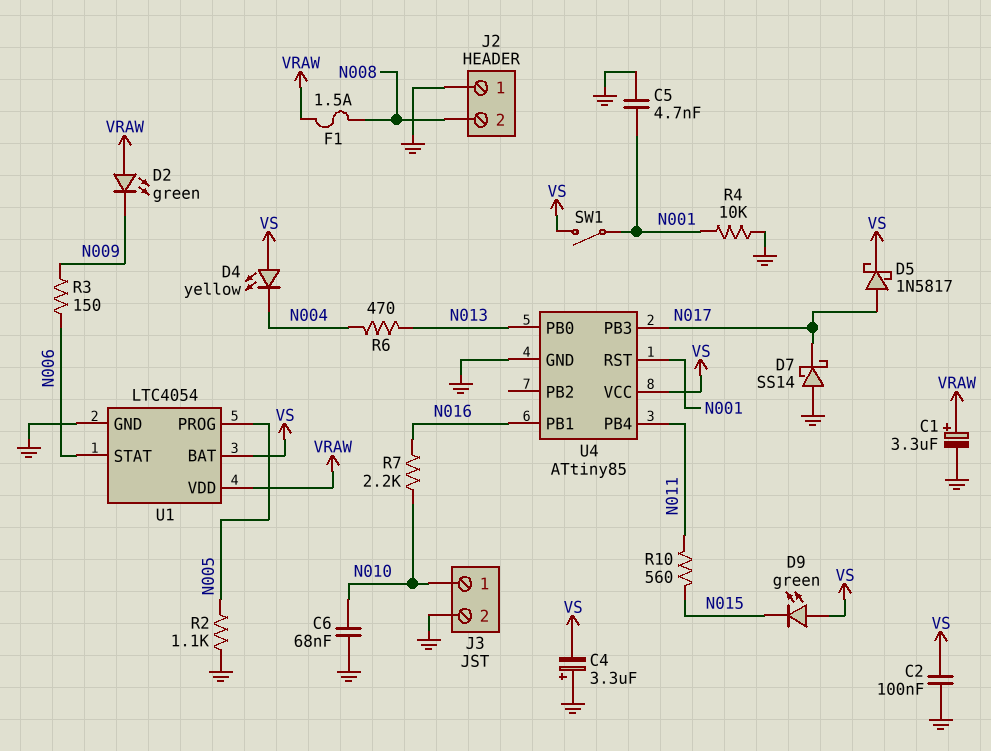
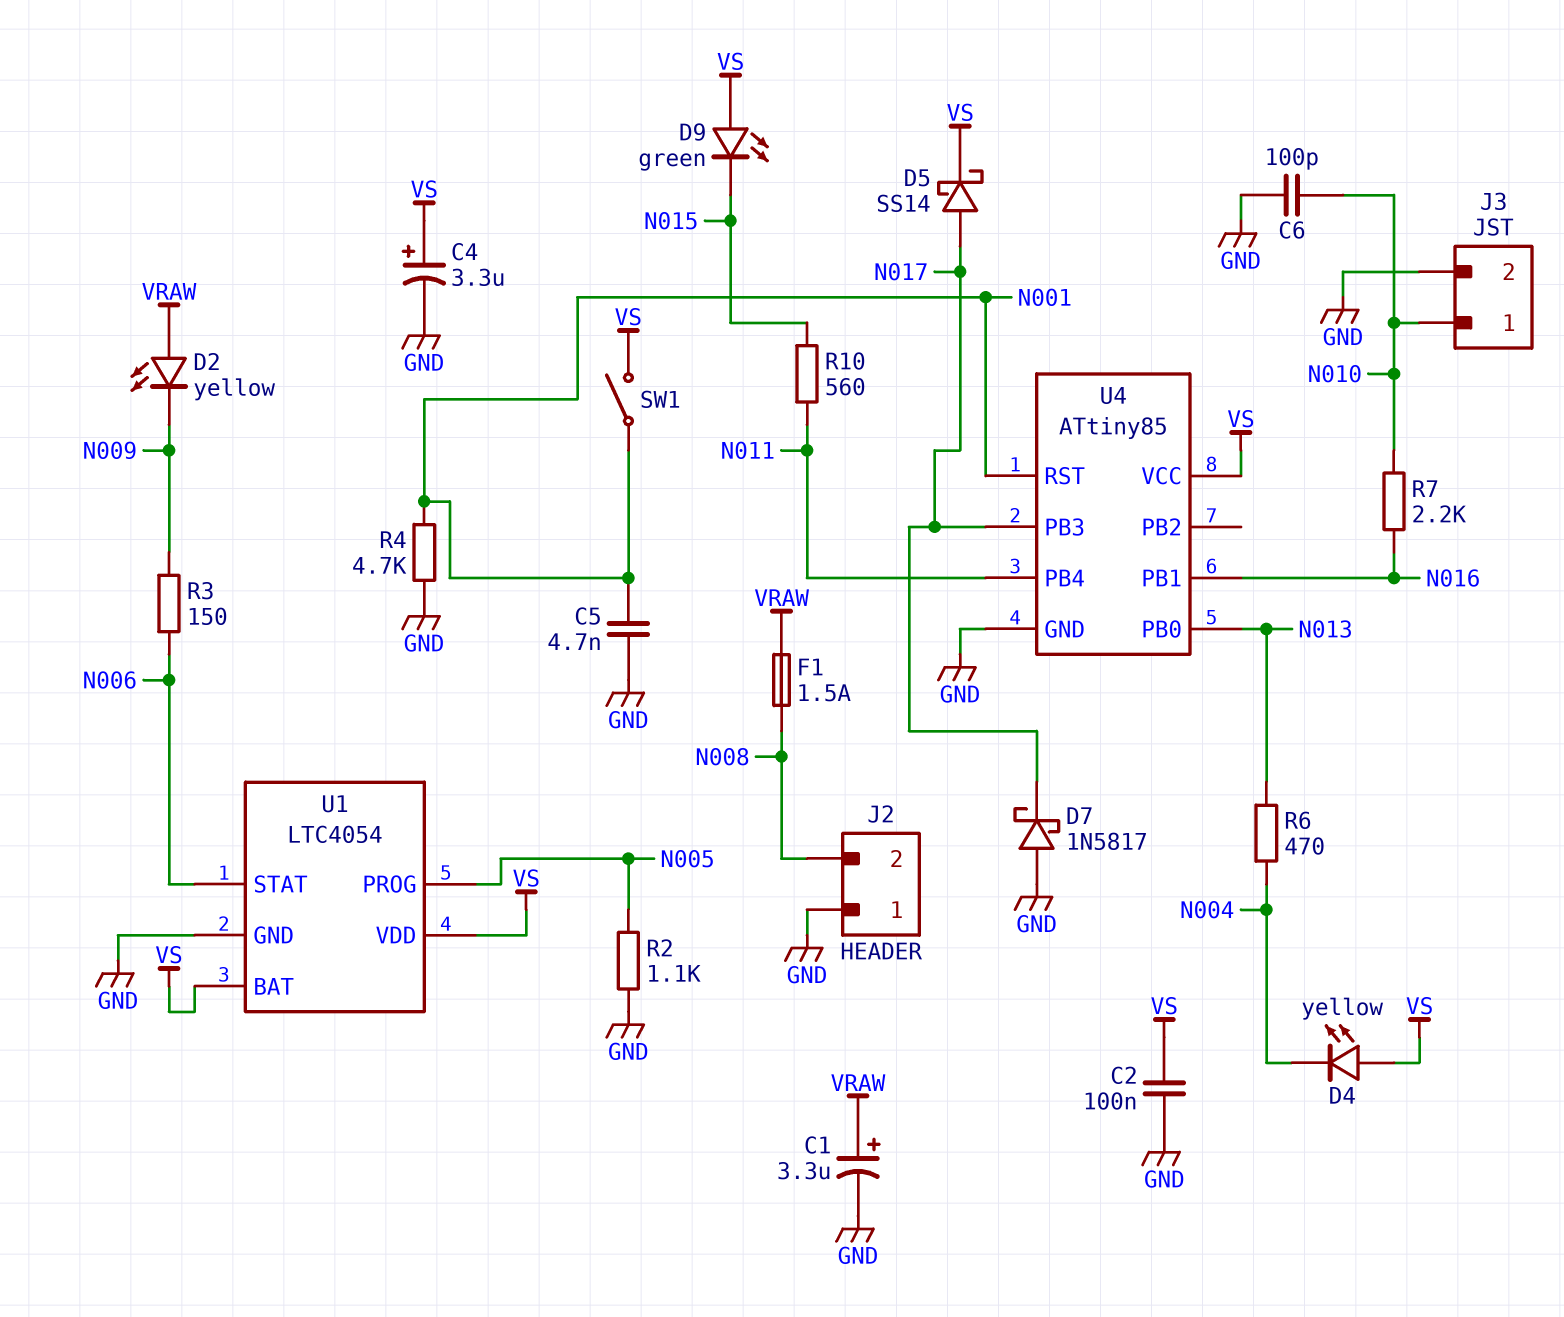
C4: 3.3uF (plus GND, minus VS) -> 3.3uF (plus VS, minus GND)
C6: 68nF (GND, N010) -> 100pF (GND, N010)
D2: LED green (A VRAW, K N009) -> LED yellow (A VRAW, K N009)
D5: schottky 1N5817 (A N017, K VS) -> schottky SS14 (A N017, K VS)
D7: schottky SS14 (A GND, K N017) -> schottky 1N5817 (A GND, K N017)
R4: 10k (GND, N001) -> 4.7k (GND, N001)
U1 pin VDD: VRAW -> VS

